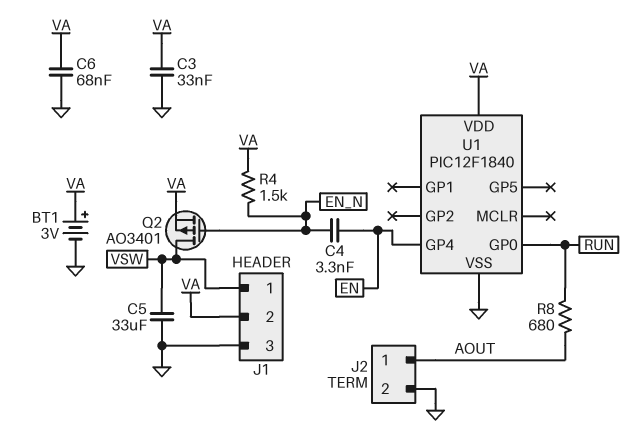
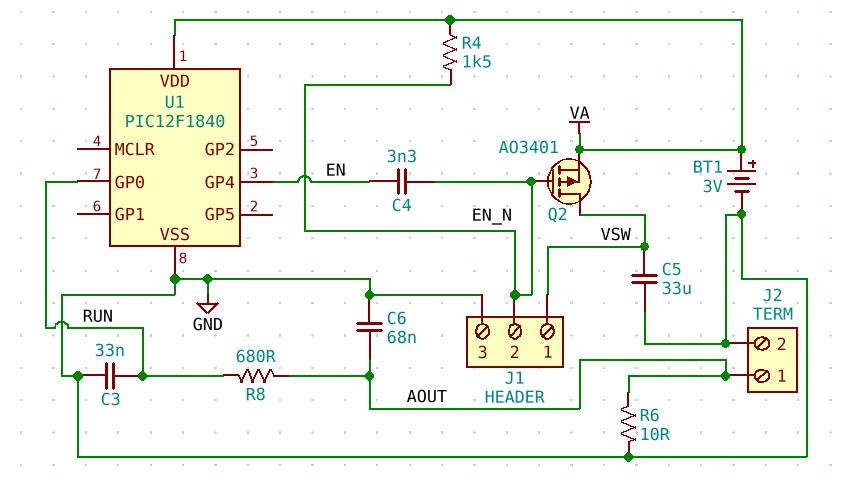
C3: 33nF (GND, VA) -> 33nF (GND, RUN)
C6: 68nF (GND, VA) -> 68nF (AOUT, GND)
J1 pin 2: VA -> EN_N
R6: none -> 10 (AOUT, GND)

